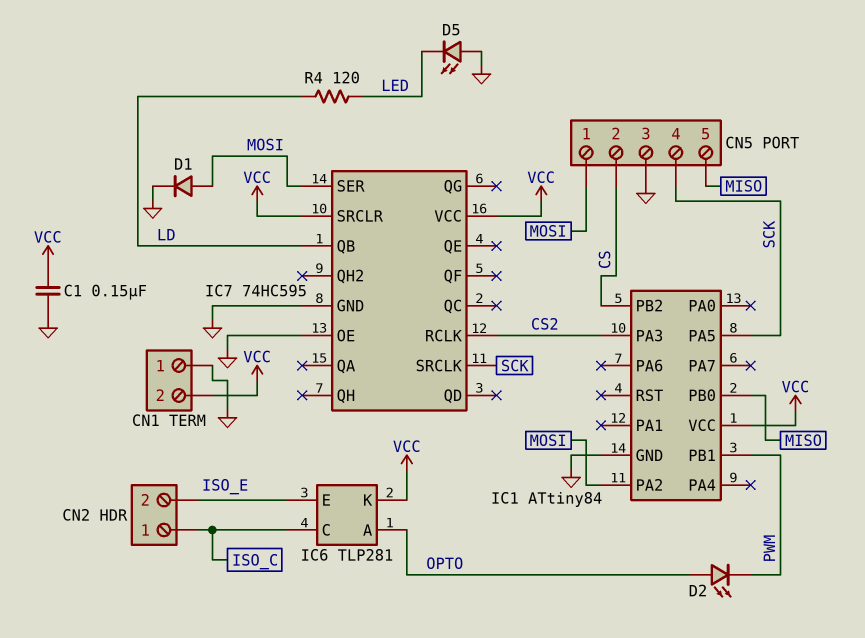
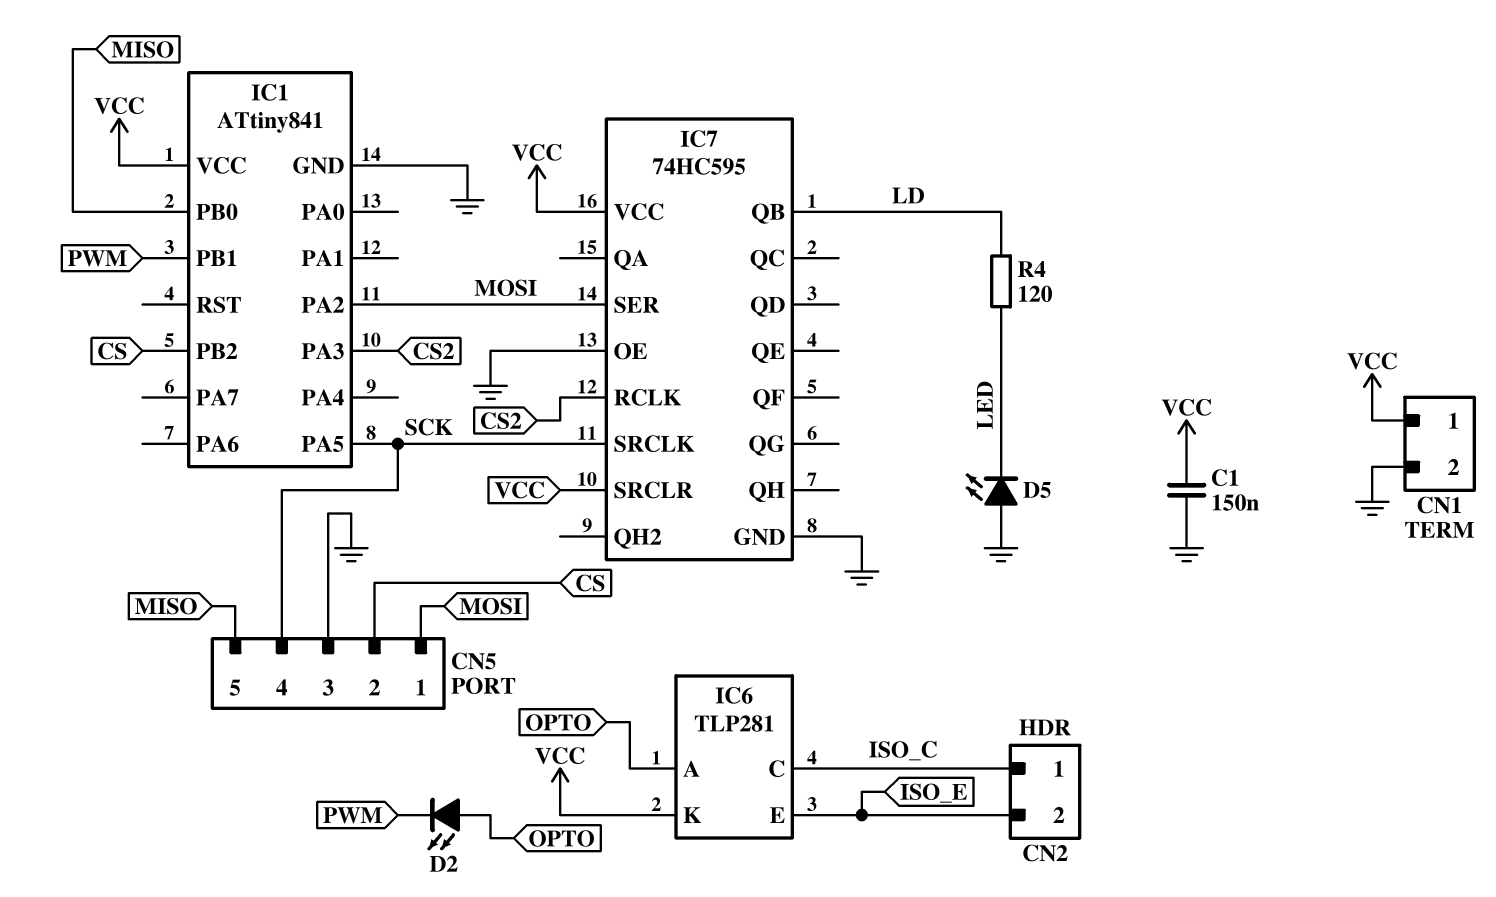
CN1 pin 1: GND -> VCC
CN1 pin 2: VCC -> GND
D1: diode (A MOSI, K GND) -> none
IC1: ATtiny84 -> ATtiny841

